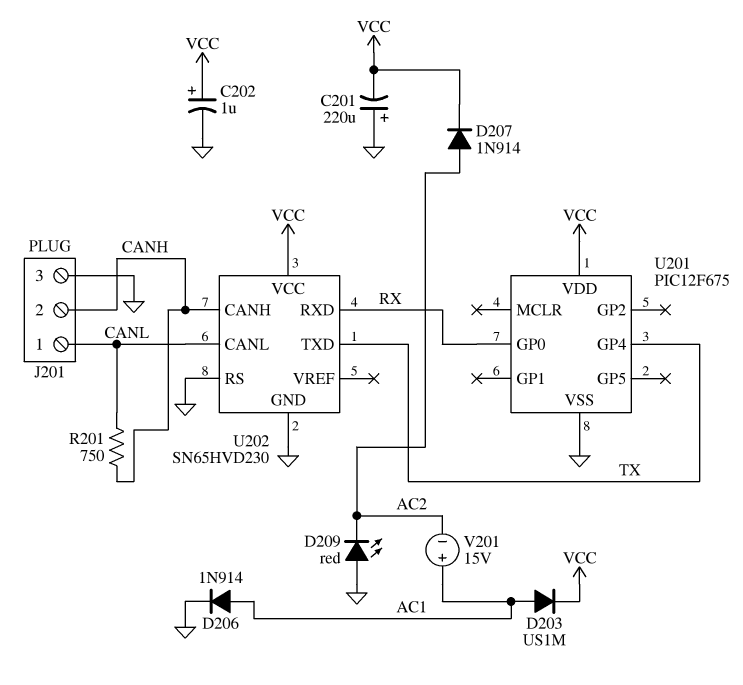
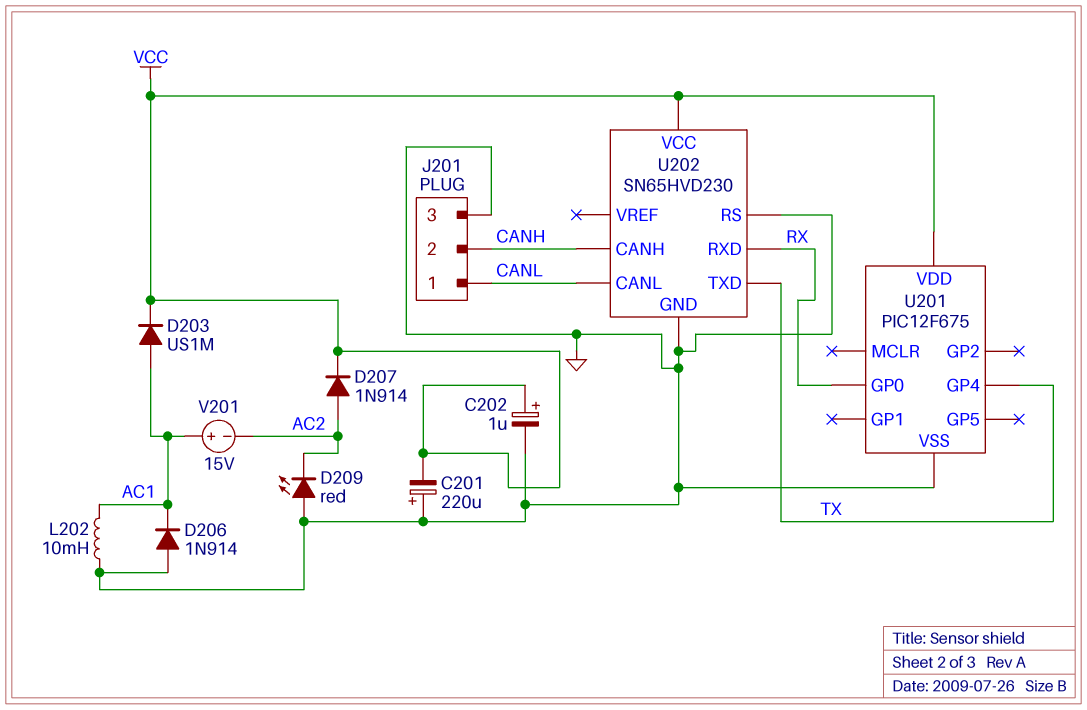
D206: diode 1N914 (A AC1, K GND) -> diode 1N914 (A GND, K AC1)
L202: none -> 10mH (AC1, GND)
R201: 750 (CANH, CANL) -> none

